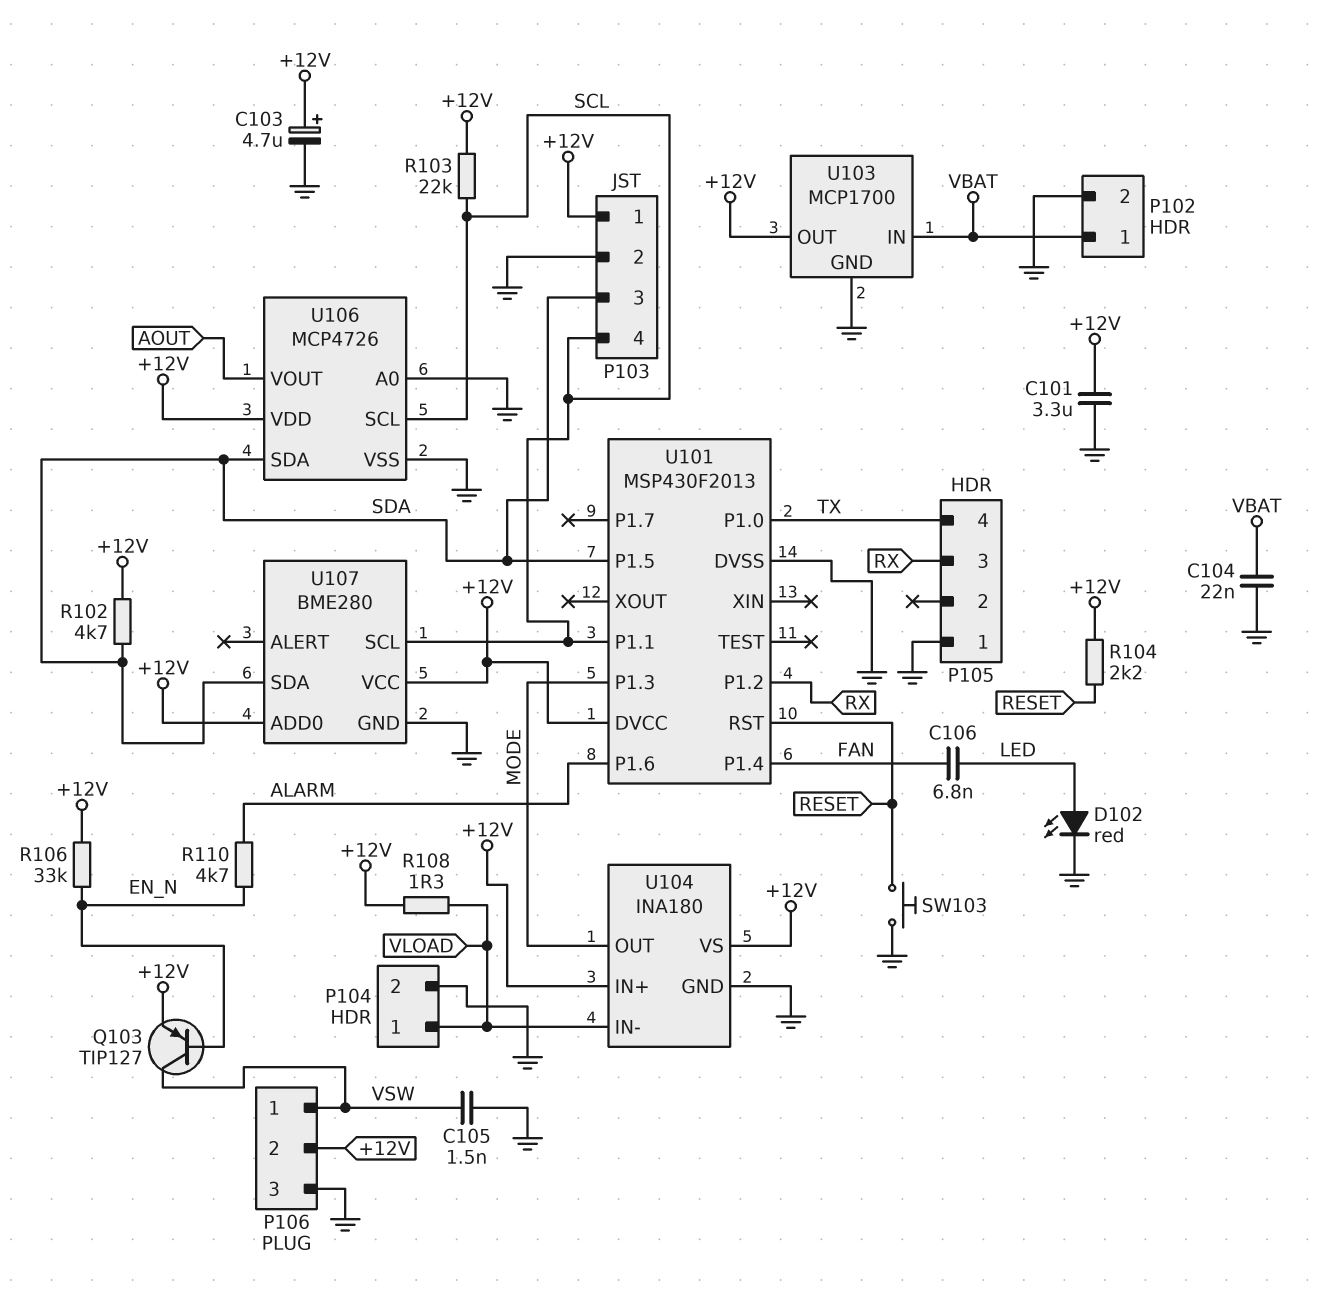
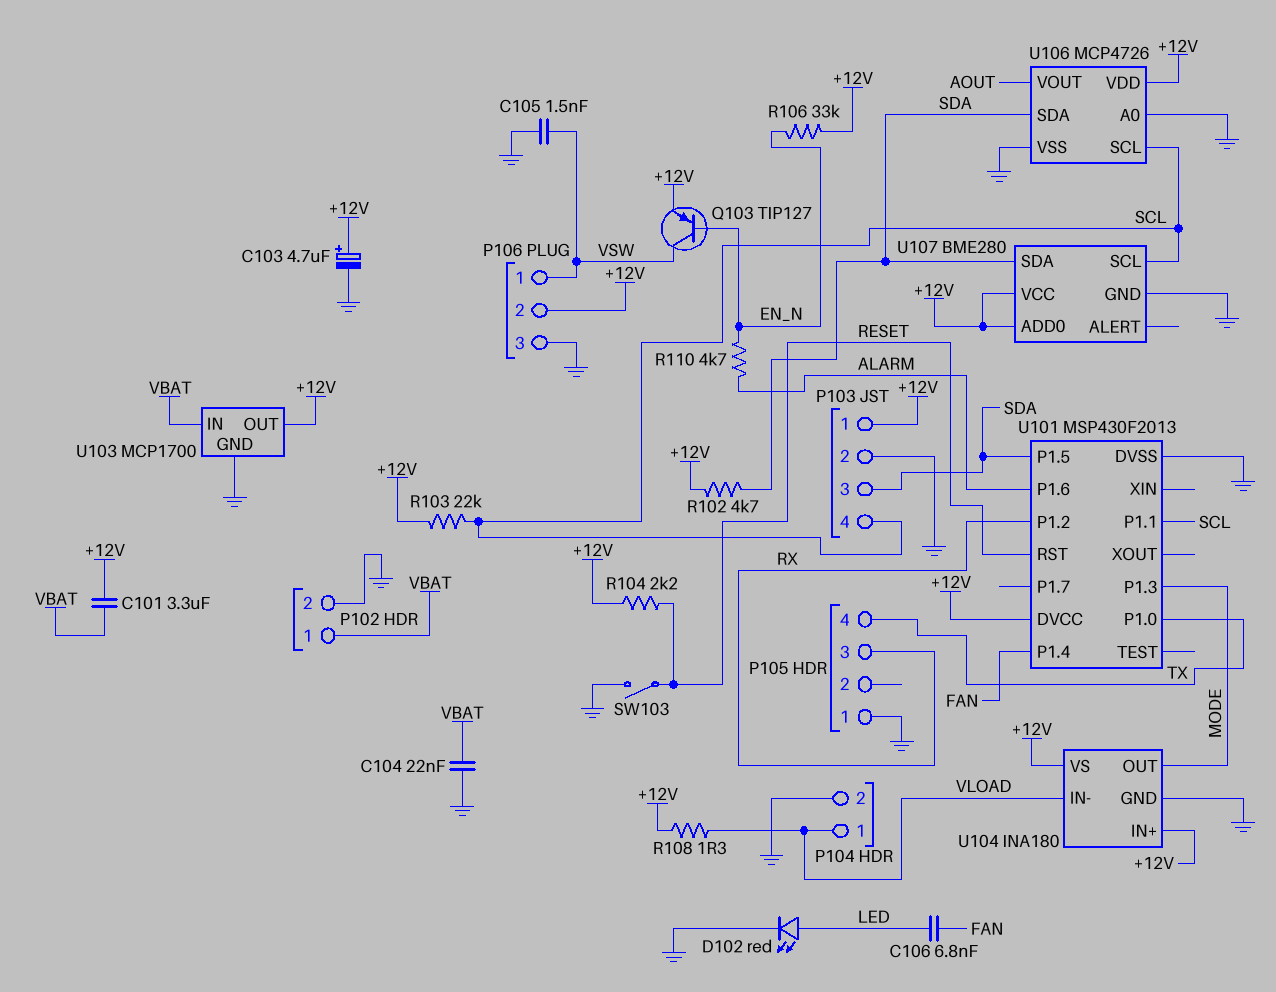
C101: 3.3uF (+12V, GND) -> 3.3uF (+12V, VBAT)
SW103: button (GND, RESET) -> switch (GND, RESET)

